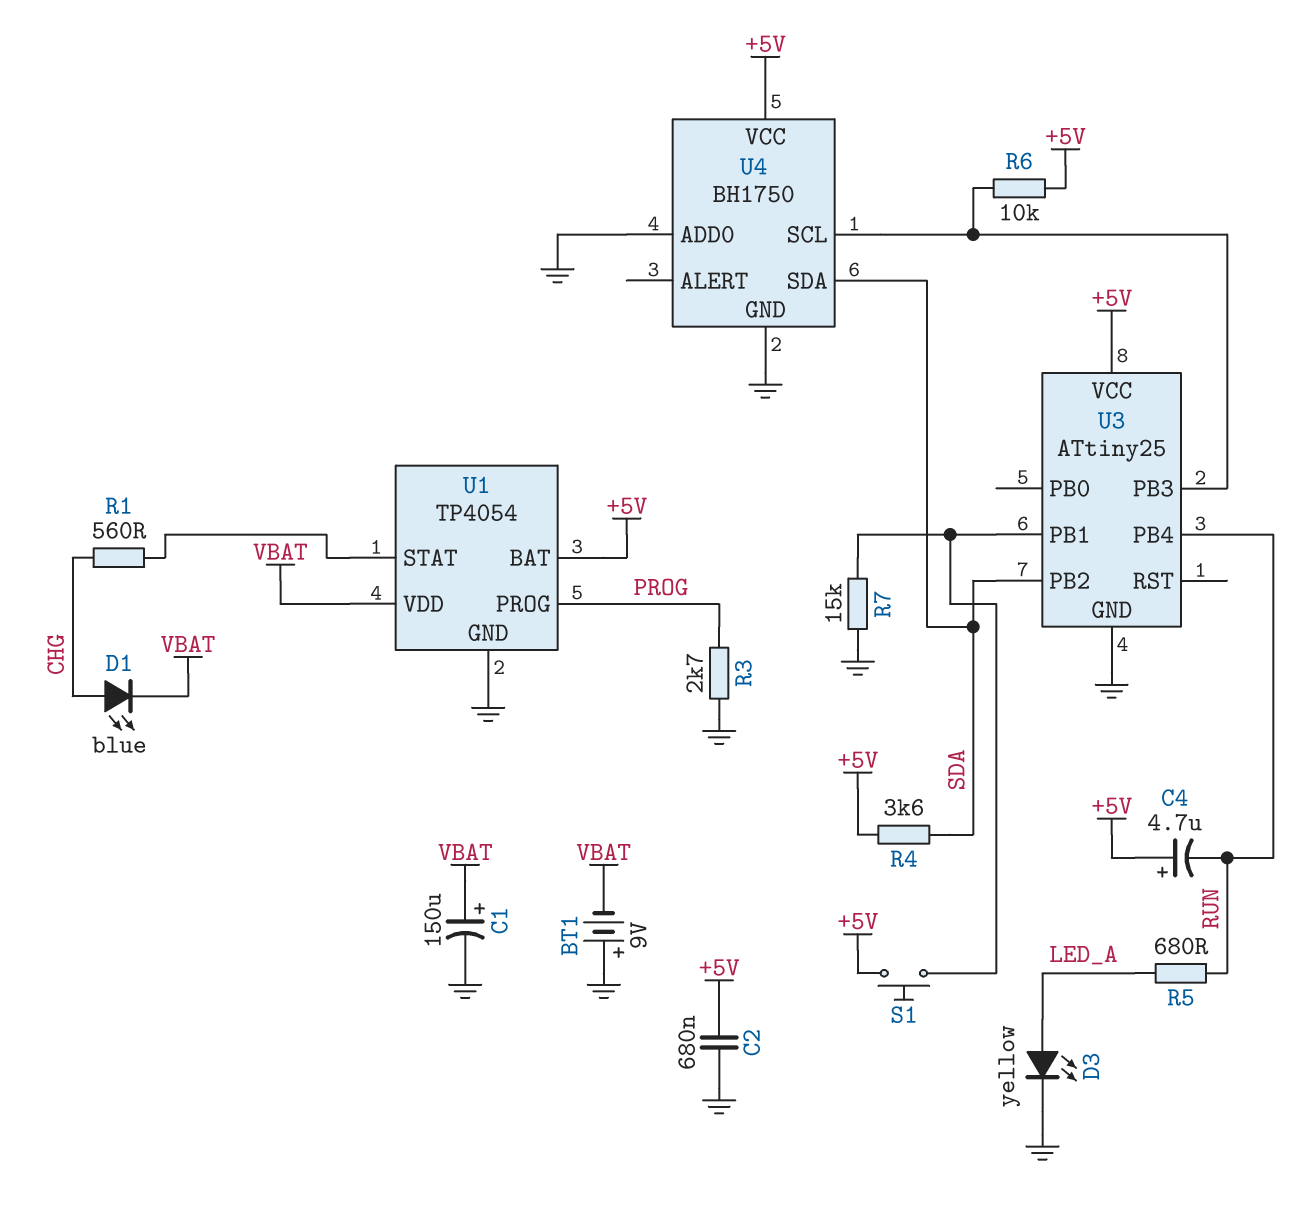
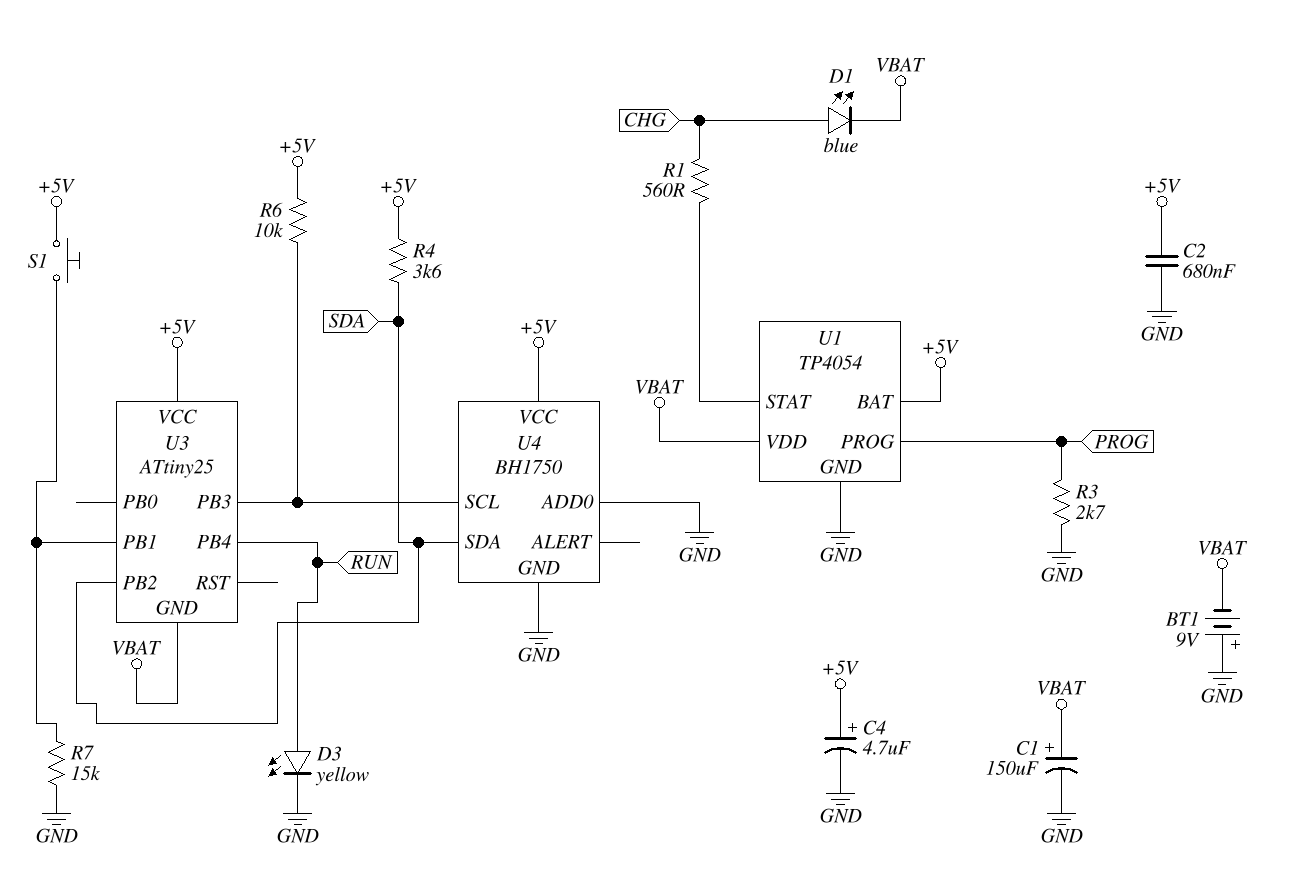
C4: 4.7uF (plus +5V, minus RUN) -> 4.7uF (plus +5V, minus GND)
D3: LED yellow (A LED_A, K GND) -> LED yellow (A RUN, K GND)
R5: 680 (LED_A, RUN) -> none
U3 pin GND: GND -> VBAT

